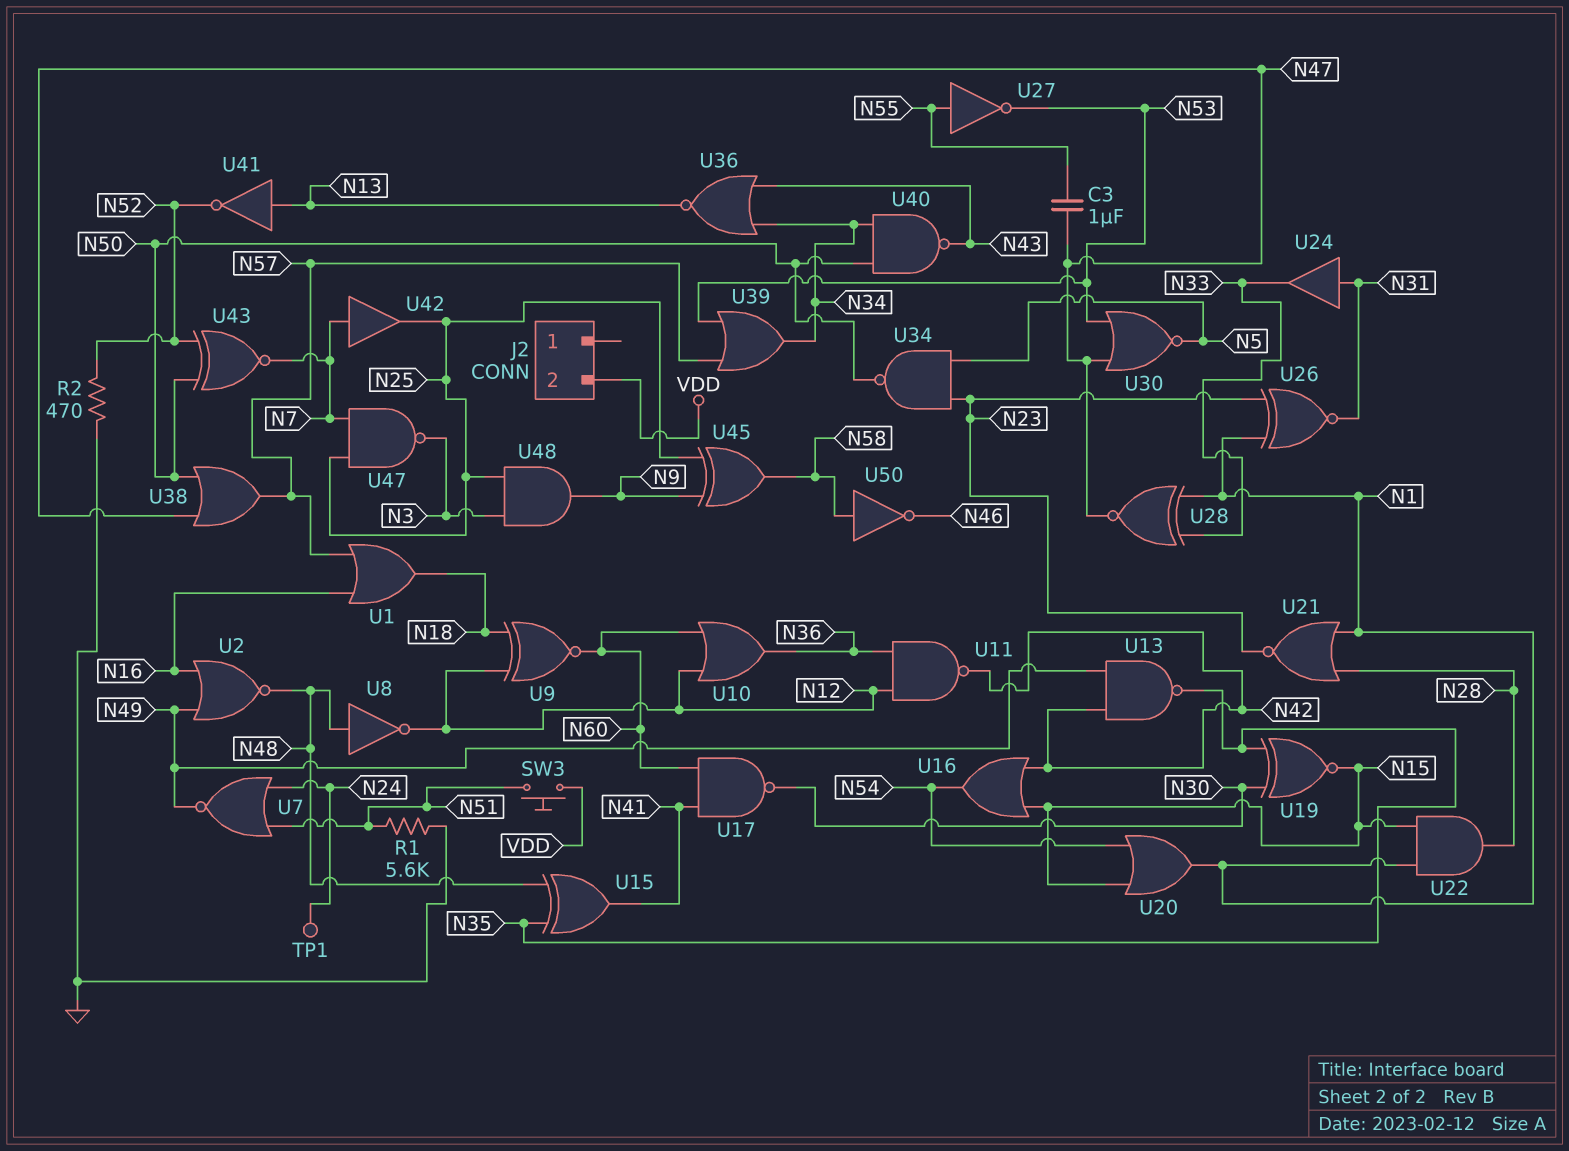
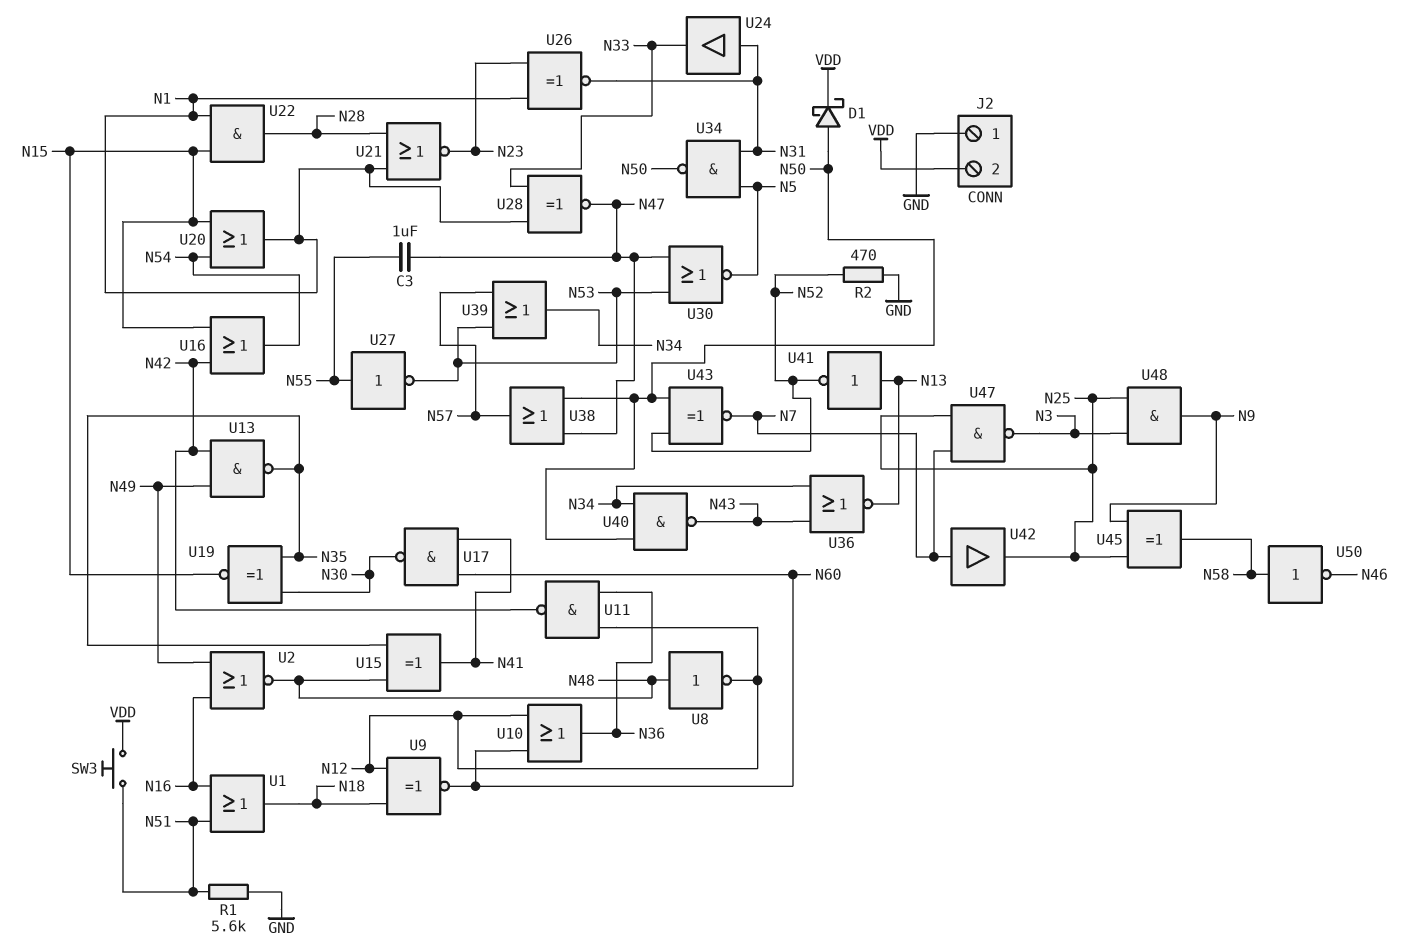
D1: none -> schottky (A N50, K VDD)
J2 pin 1: none -> GND
TP1: test point (N24) -> none
U1: OR (in N16, in N57, out N18) -> OR (in N16, in N51, out N18)
U7: NOR (in N24, in N51, out N49) -> none
U34: NAND (in N5, in N23, out N50) -> NAND (in N5, in N31, out N50)

